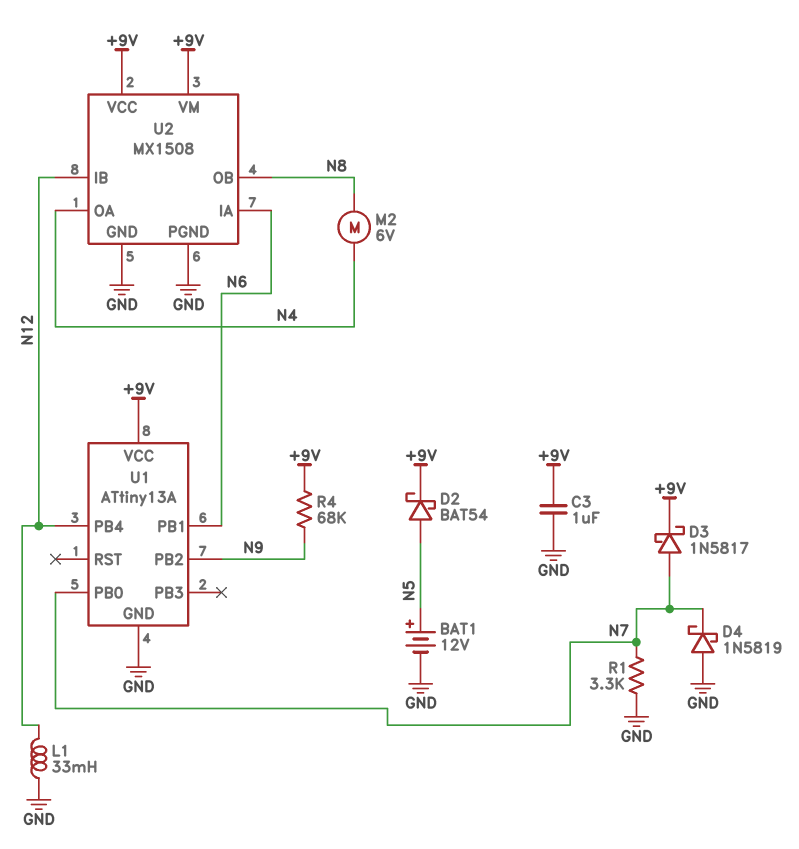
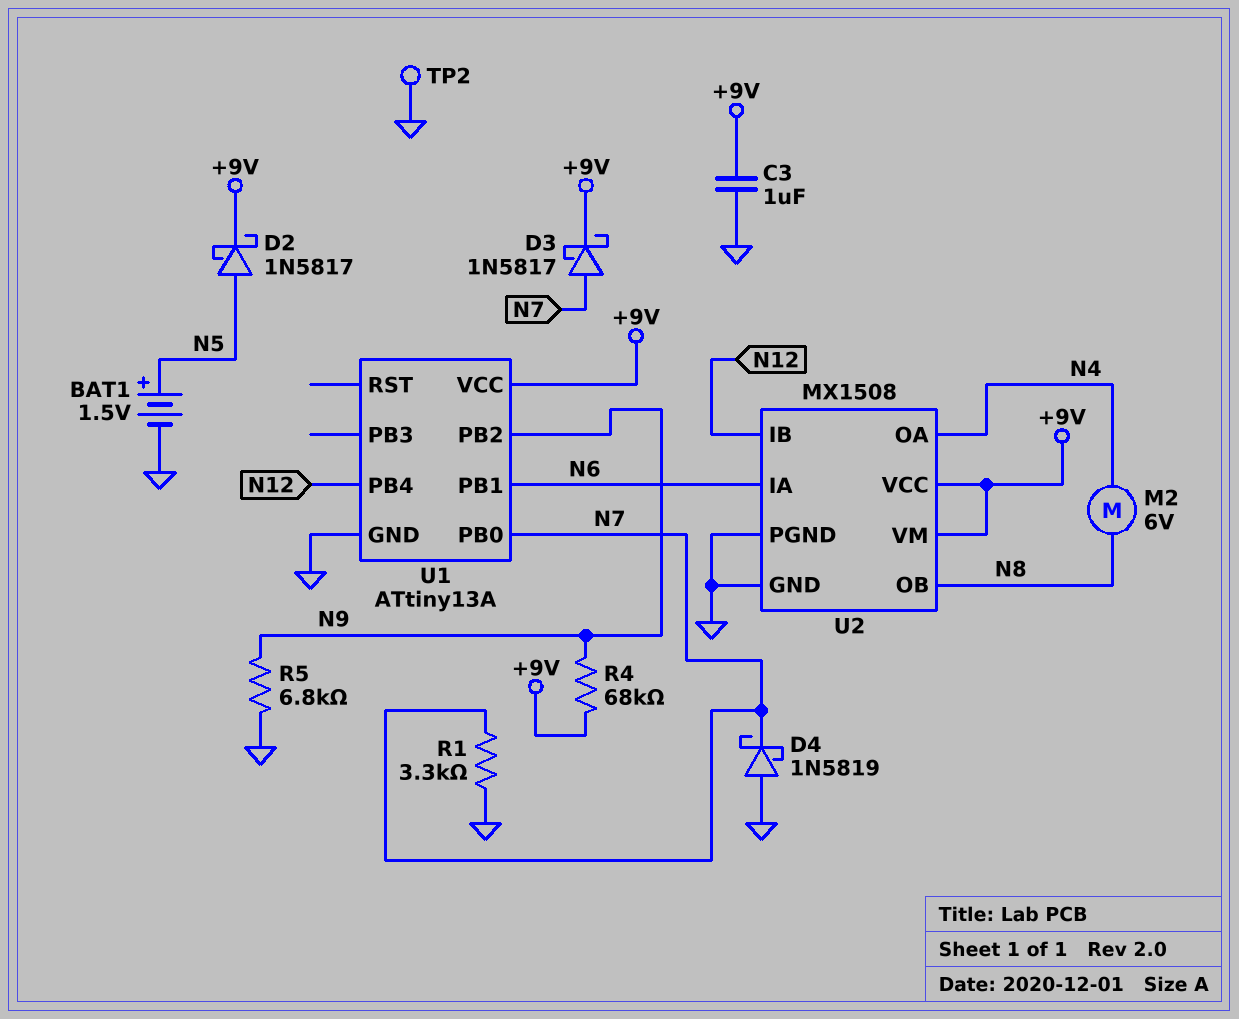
BAT1: 12V (plus N5, minus GND) -> 1.5V (plus N5, minus GND)
D2: schottky BAT54 (A N5, K +9V) -> schottky 1N5817 (A N5, K +9V)
L1: 33mH (GND, N12) -> none
R5: none -> 6.8k (GND, N9)
TP2: none -> test point (GND)

